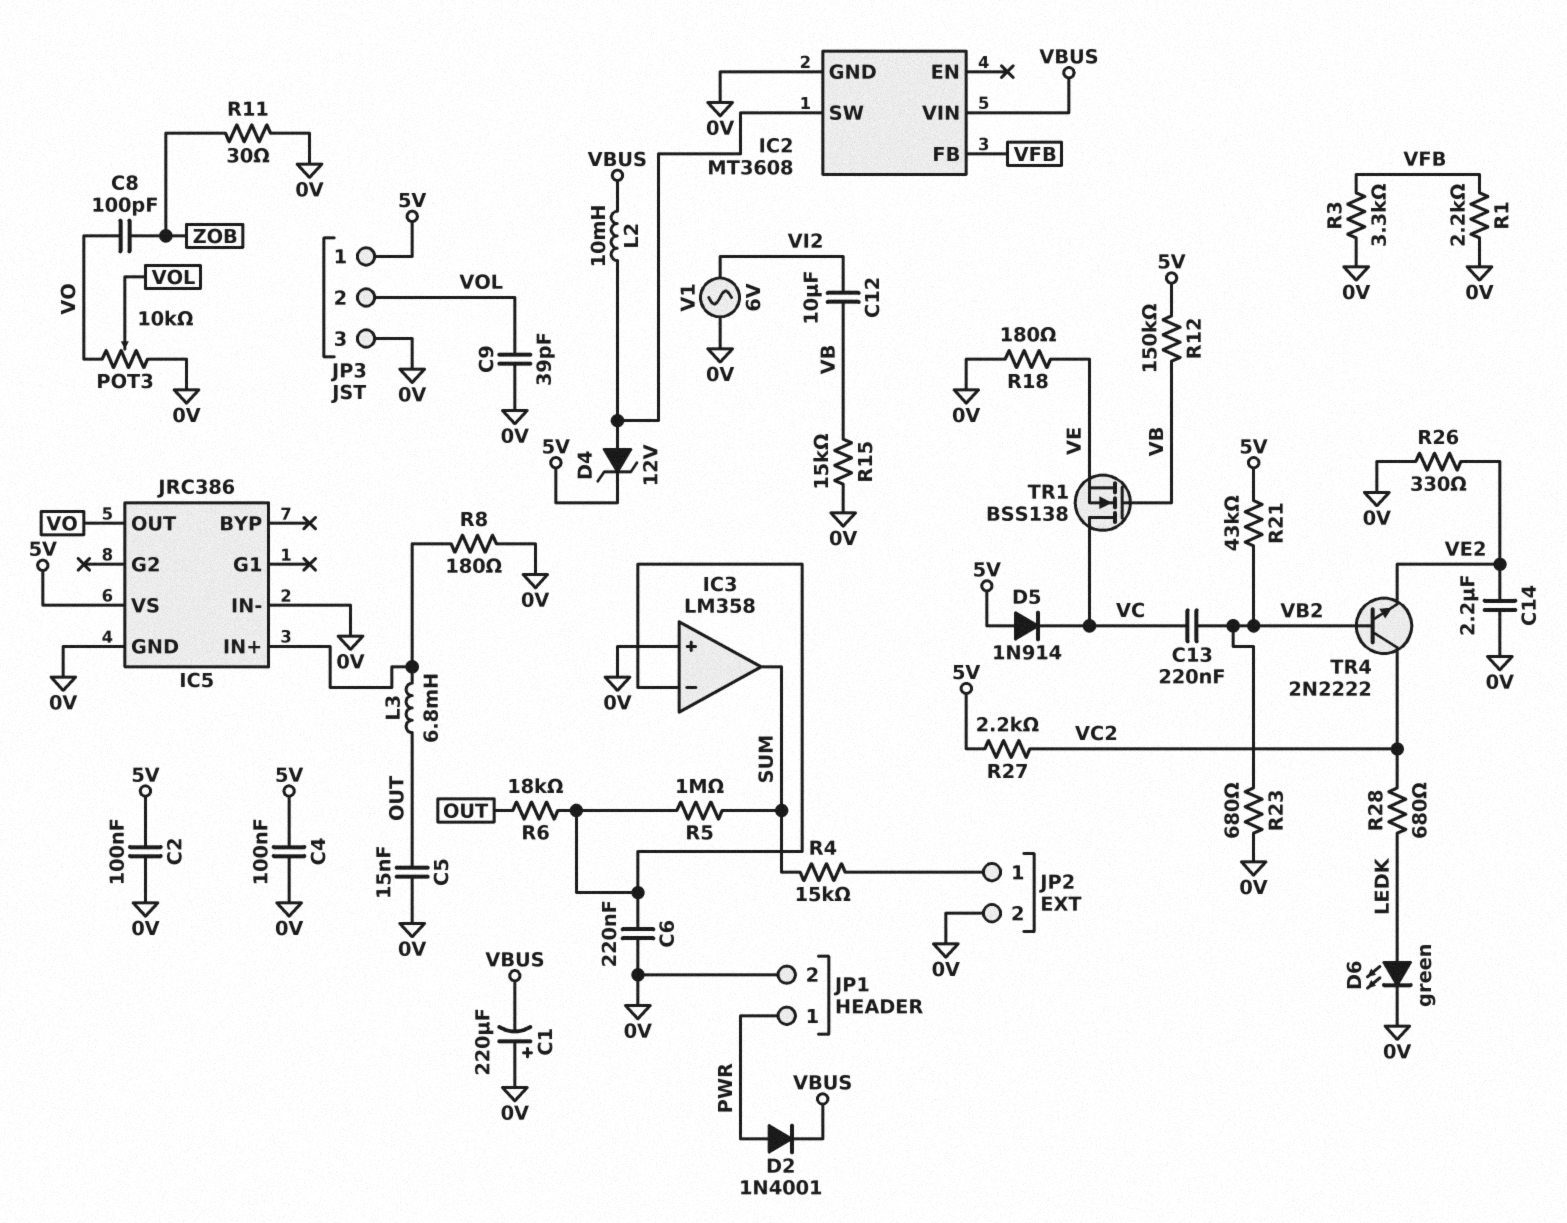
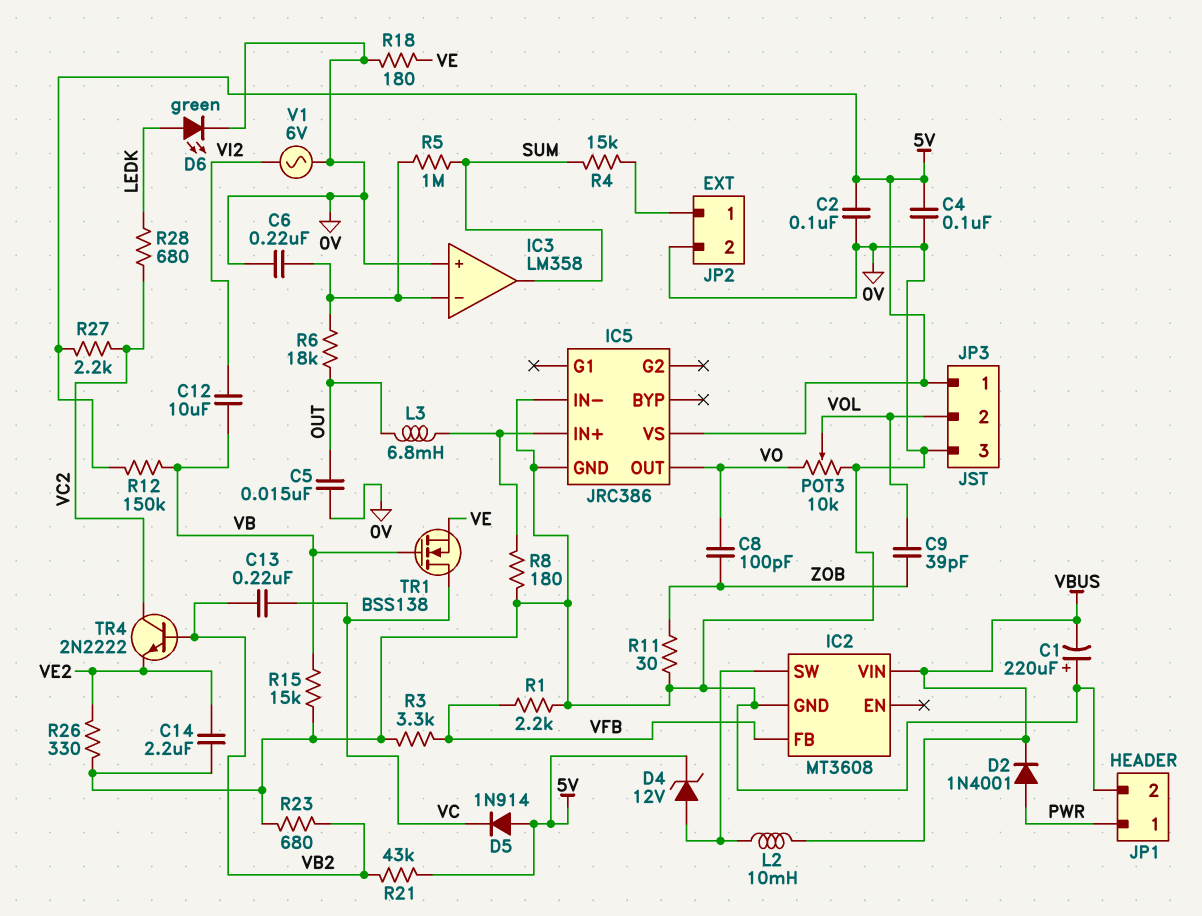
C9: 39pF (0V, VOL) -> 39pF (VOL, ZOB)

